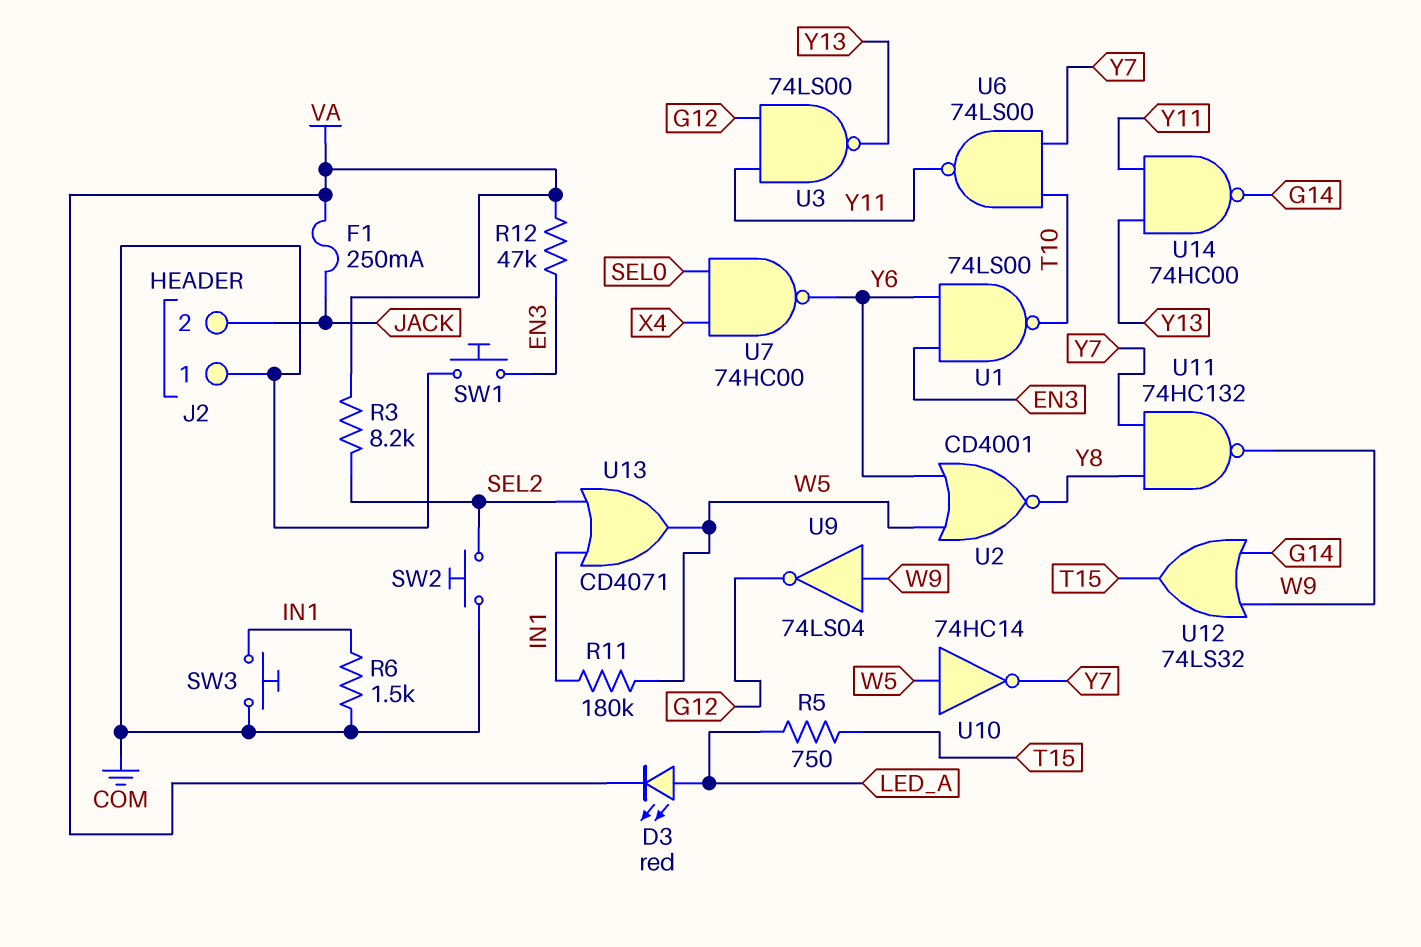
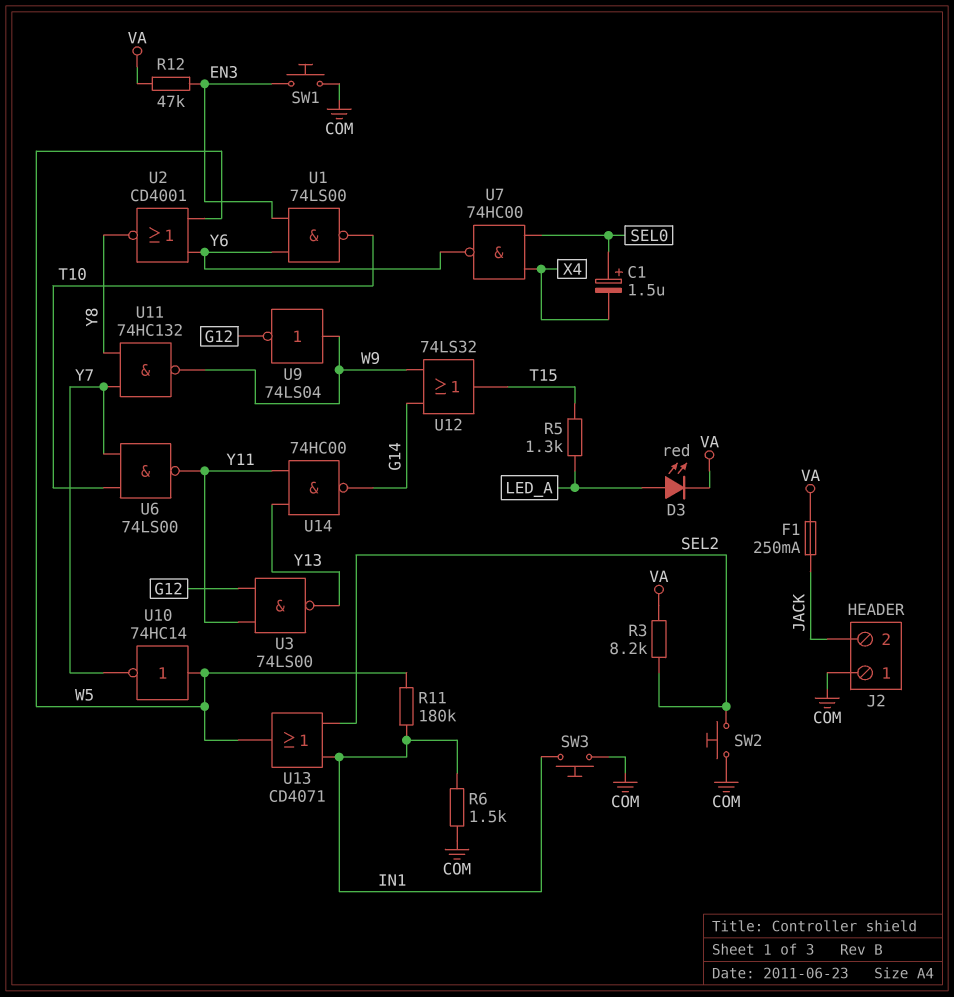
C1: none -> 1.5uF (plus SEL0, minus X4)
R5: 750 (LED_A, T15) -> 1.3k (LED_A, T15)

